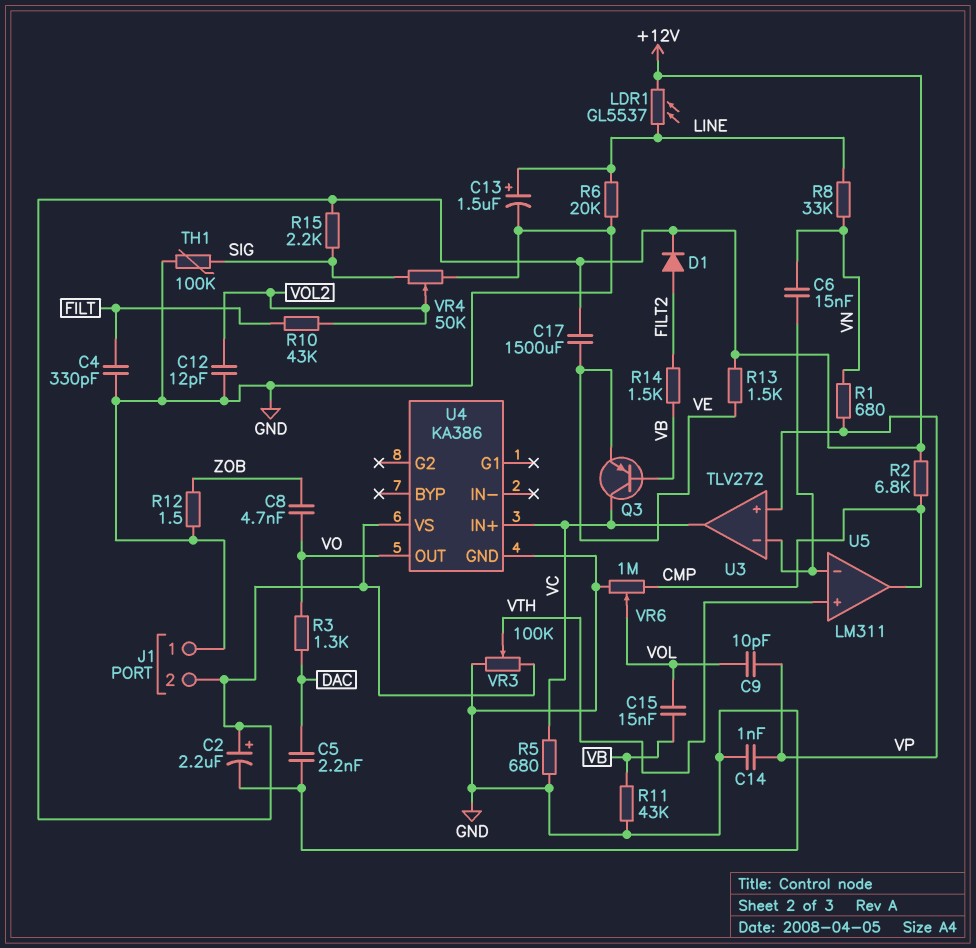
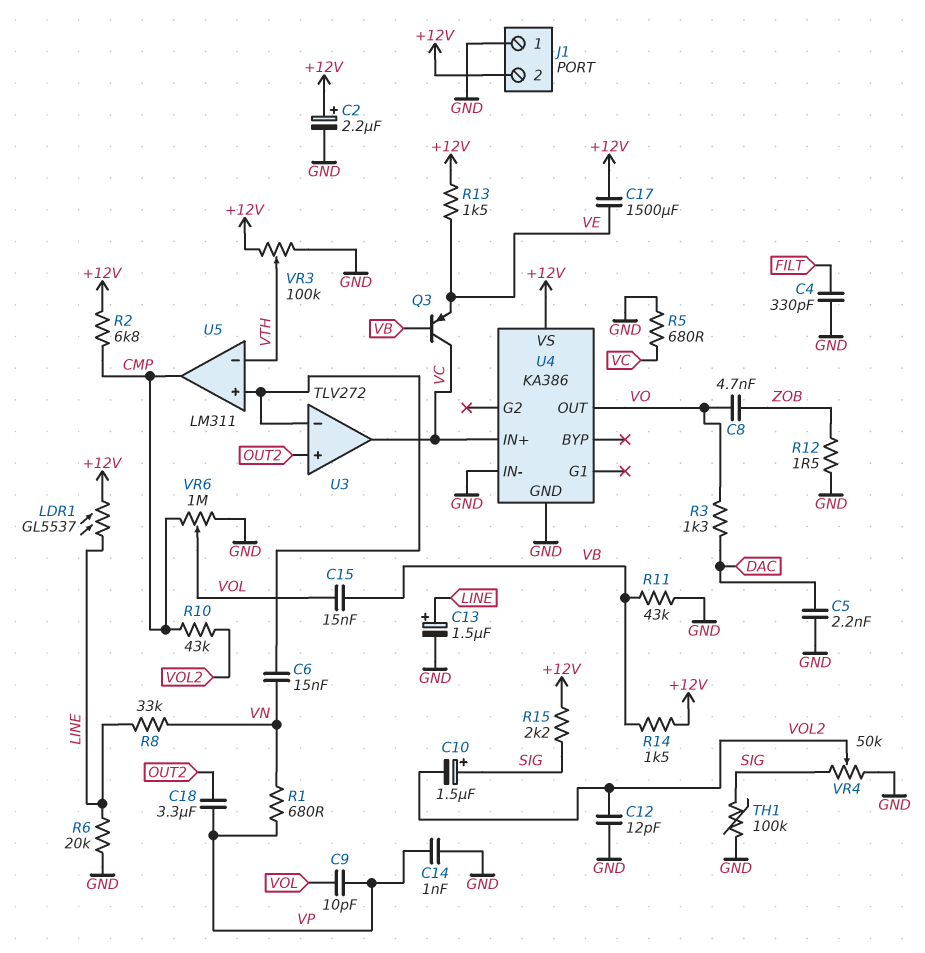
C10: none -> 1.5uF (plus SIG, minus VOL2)
C18: none -> 3.3uF (OUT2, VP)
D1: diode (A FILT2, K +12V) -> none
R10: 43k (FILT, VOL2) -> 43k (CMP, VOL2)
R14: 1.5k (FILT2, VB) -> 1.5k (+12V, VB)
U3 pin in+: VP -> OUT2
U4 pin IN-: none -> GND
U5 pin in+: VTH -> U3/in-
U5 pin in-: U3/in- -> VTH

